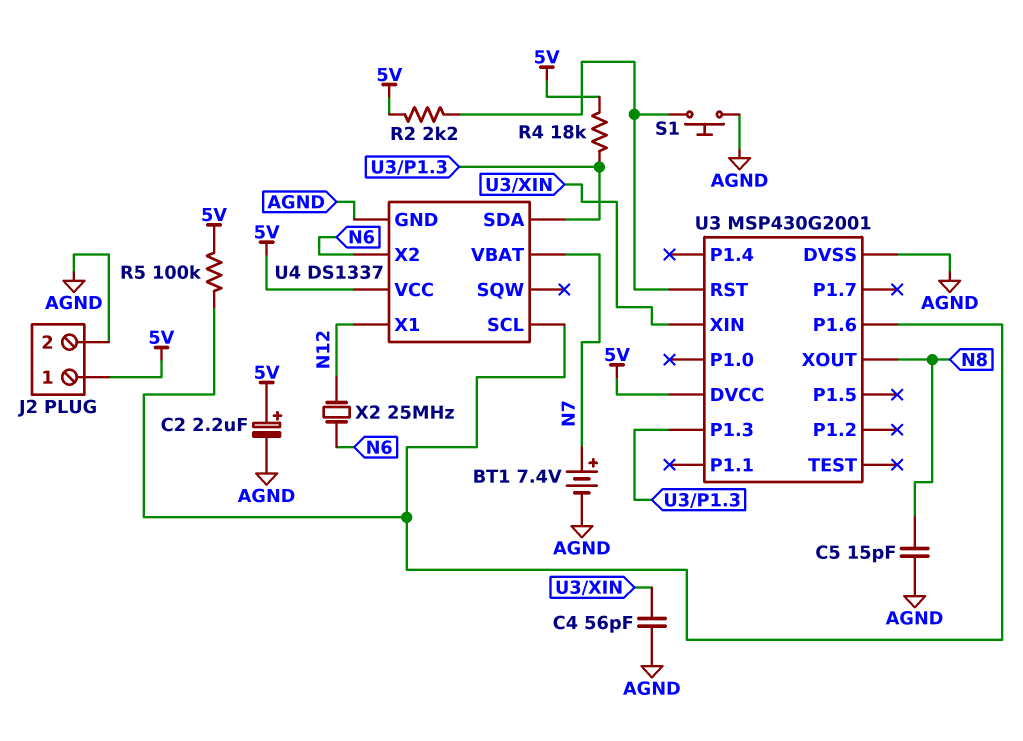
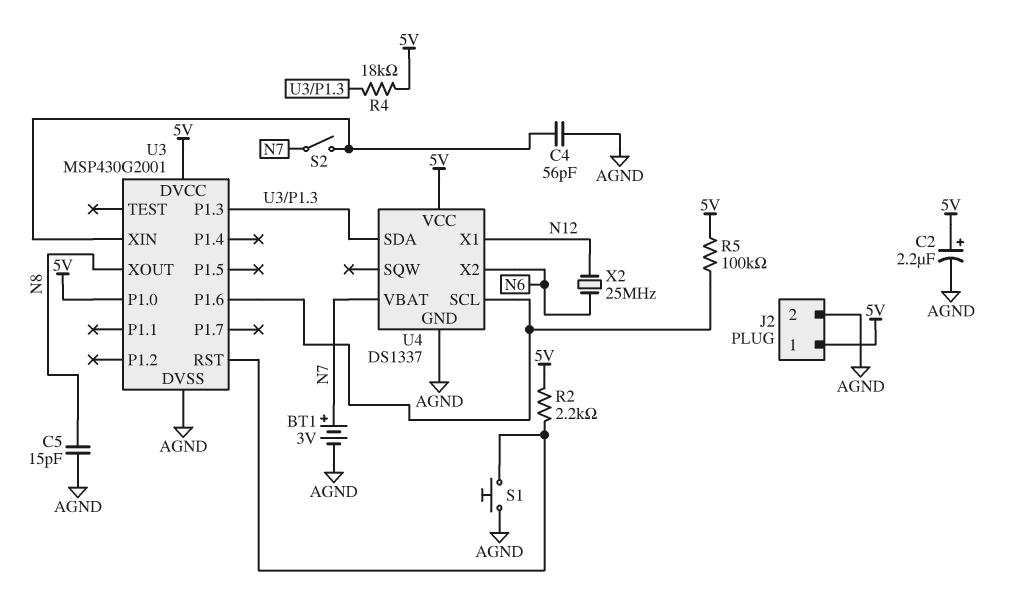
BT1: 7.4V (plus N7, minus AGND) -> 3V (plus N7, minus AGND)
S2: none -> switch (N7, U3/XIN)
U3 pin P1.0: none -> 5V

